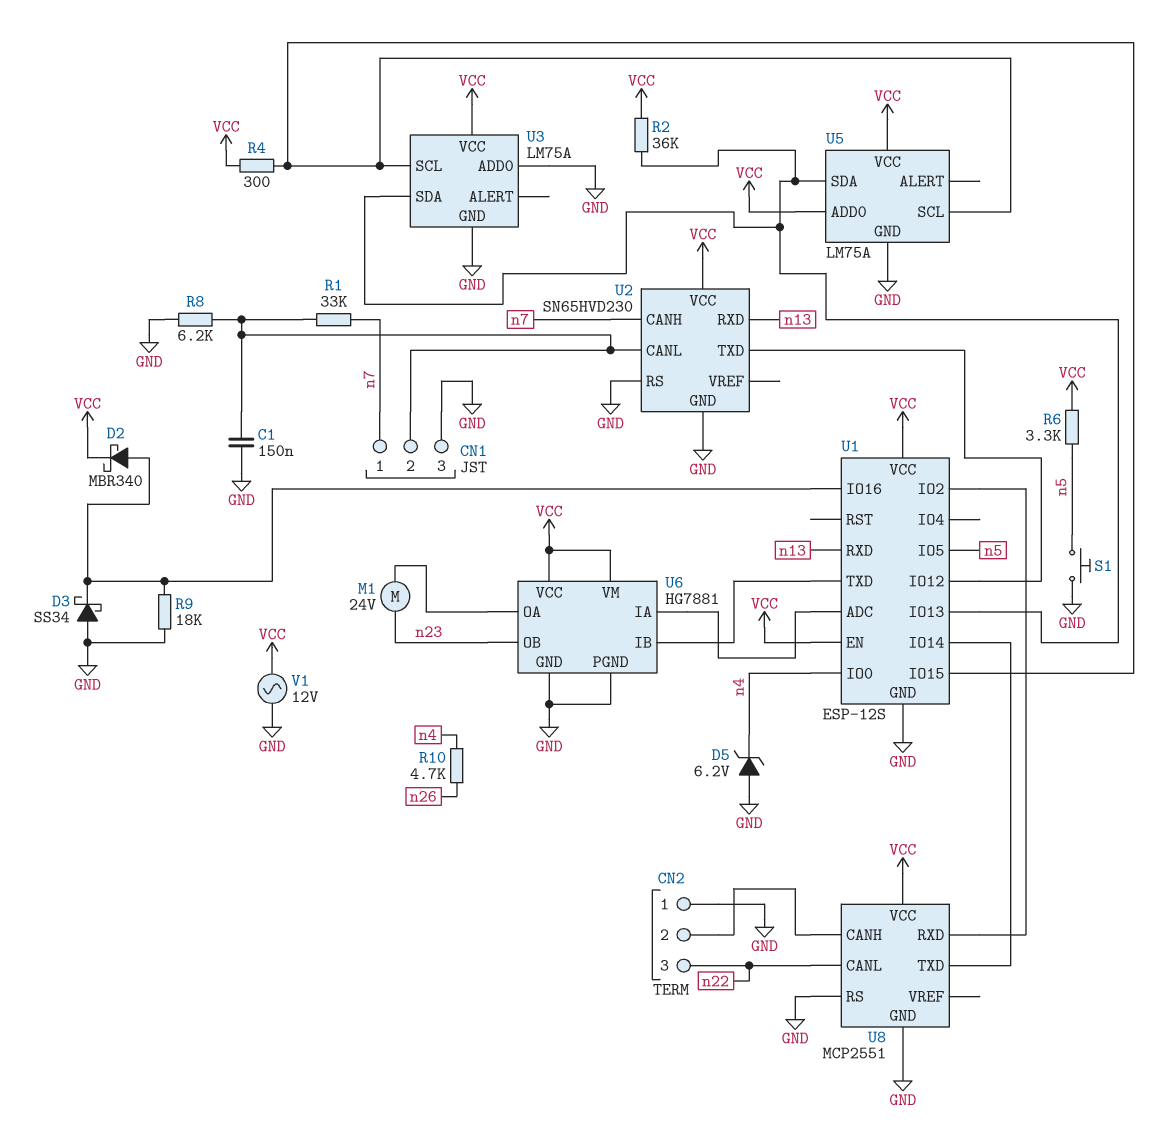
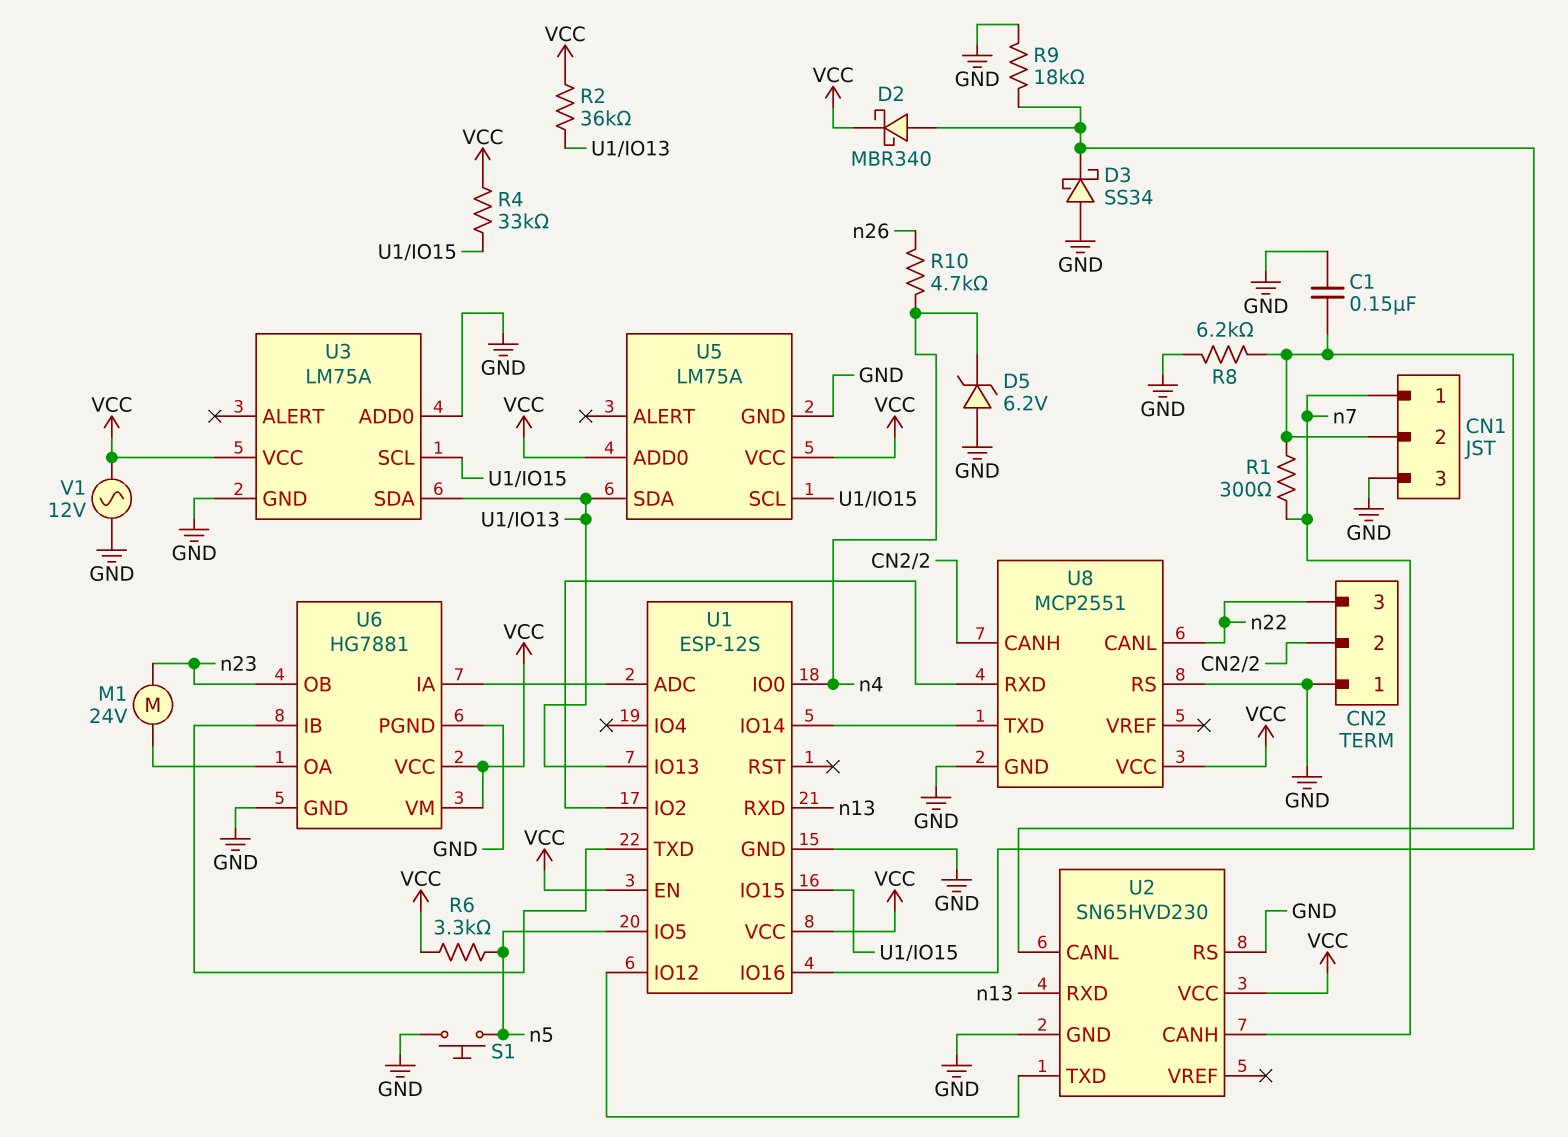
R1: 33k (CN1/2, n7) -> 300 (CN1/2, n7)
R4: 300 (U1/IO15, VCC) -> 33k (U1/IO15, VCC)

